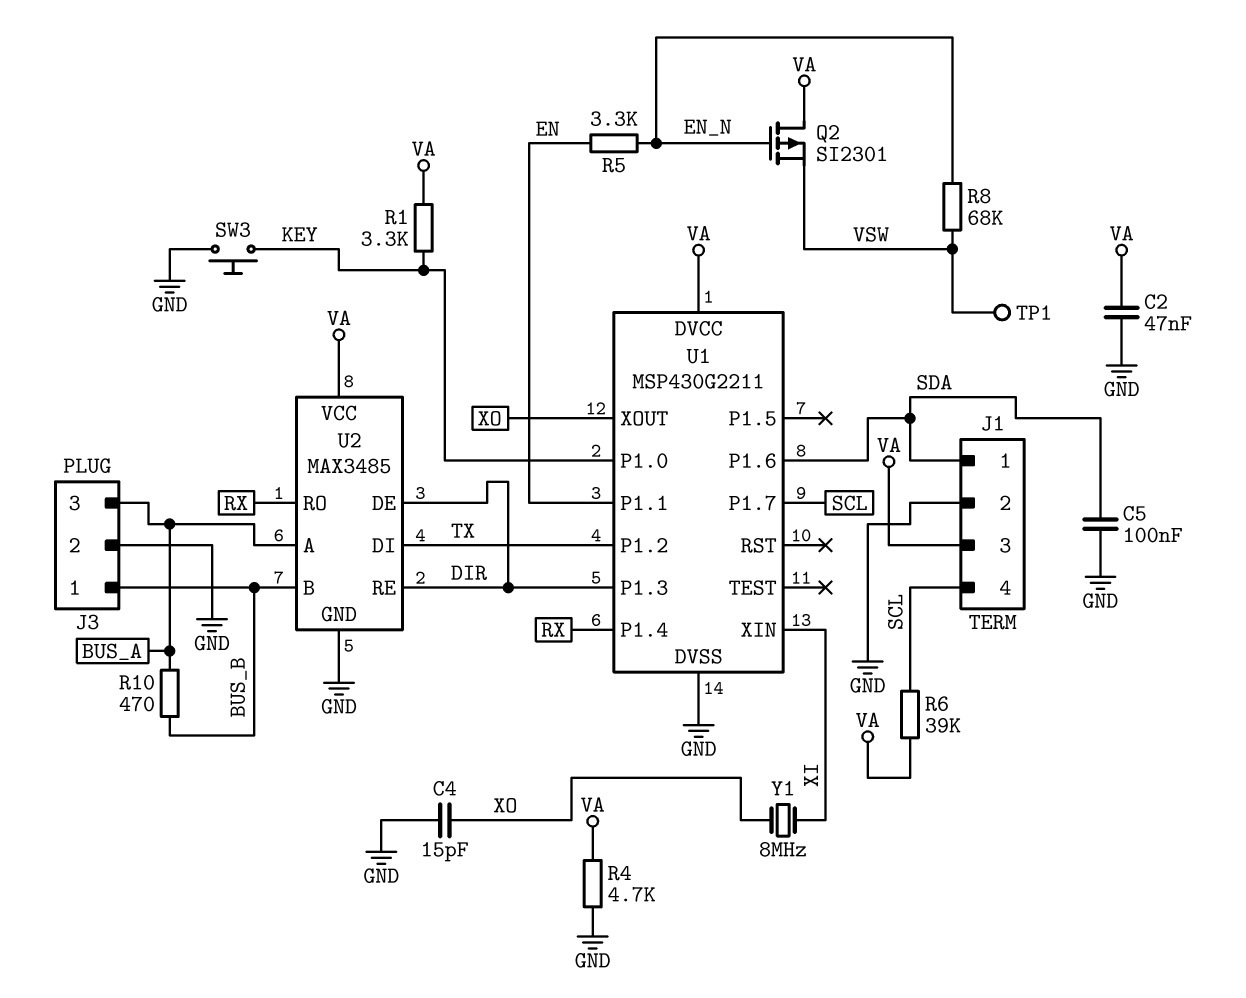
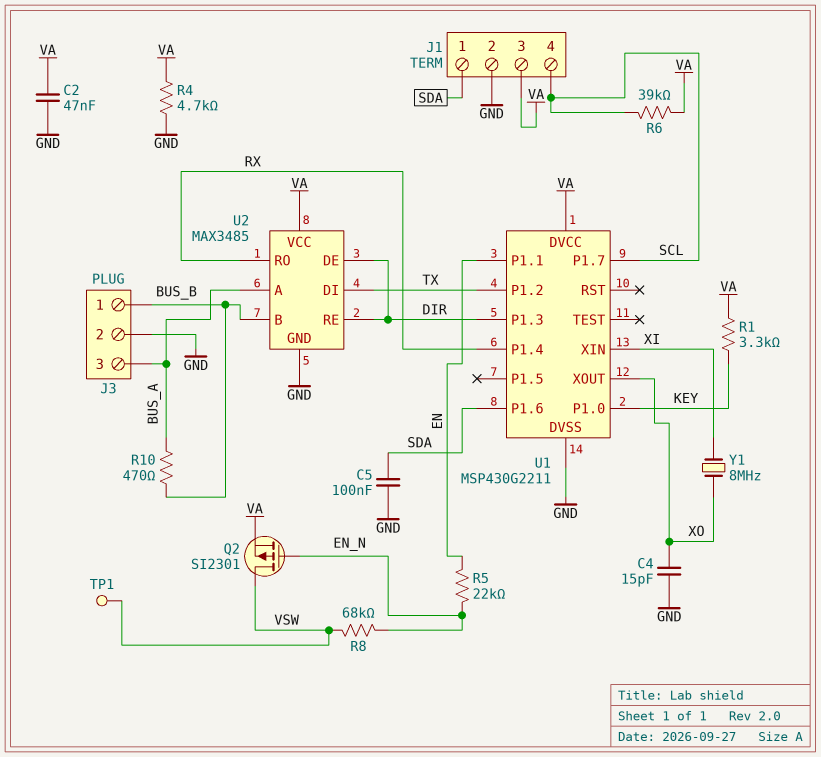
Q2: PMOS SI2301 (G EN_N, D VA, S VSW) -> PMOS SI2301 (G EN_N, D VSW, S VA)
R5: 3.3k (EN, EN_N) -> 22k (EN, EN_N)
SW3: button (GND, KEY) -> none

